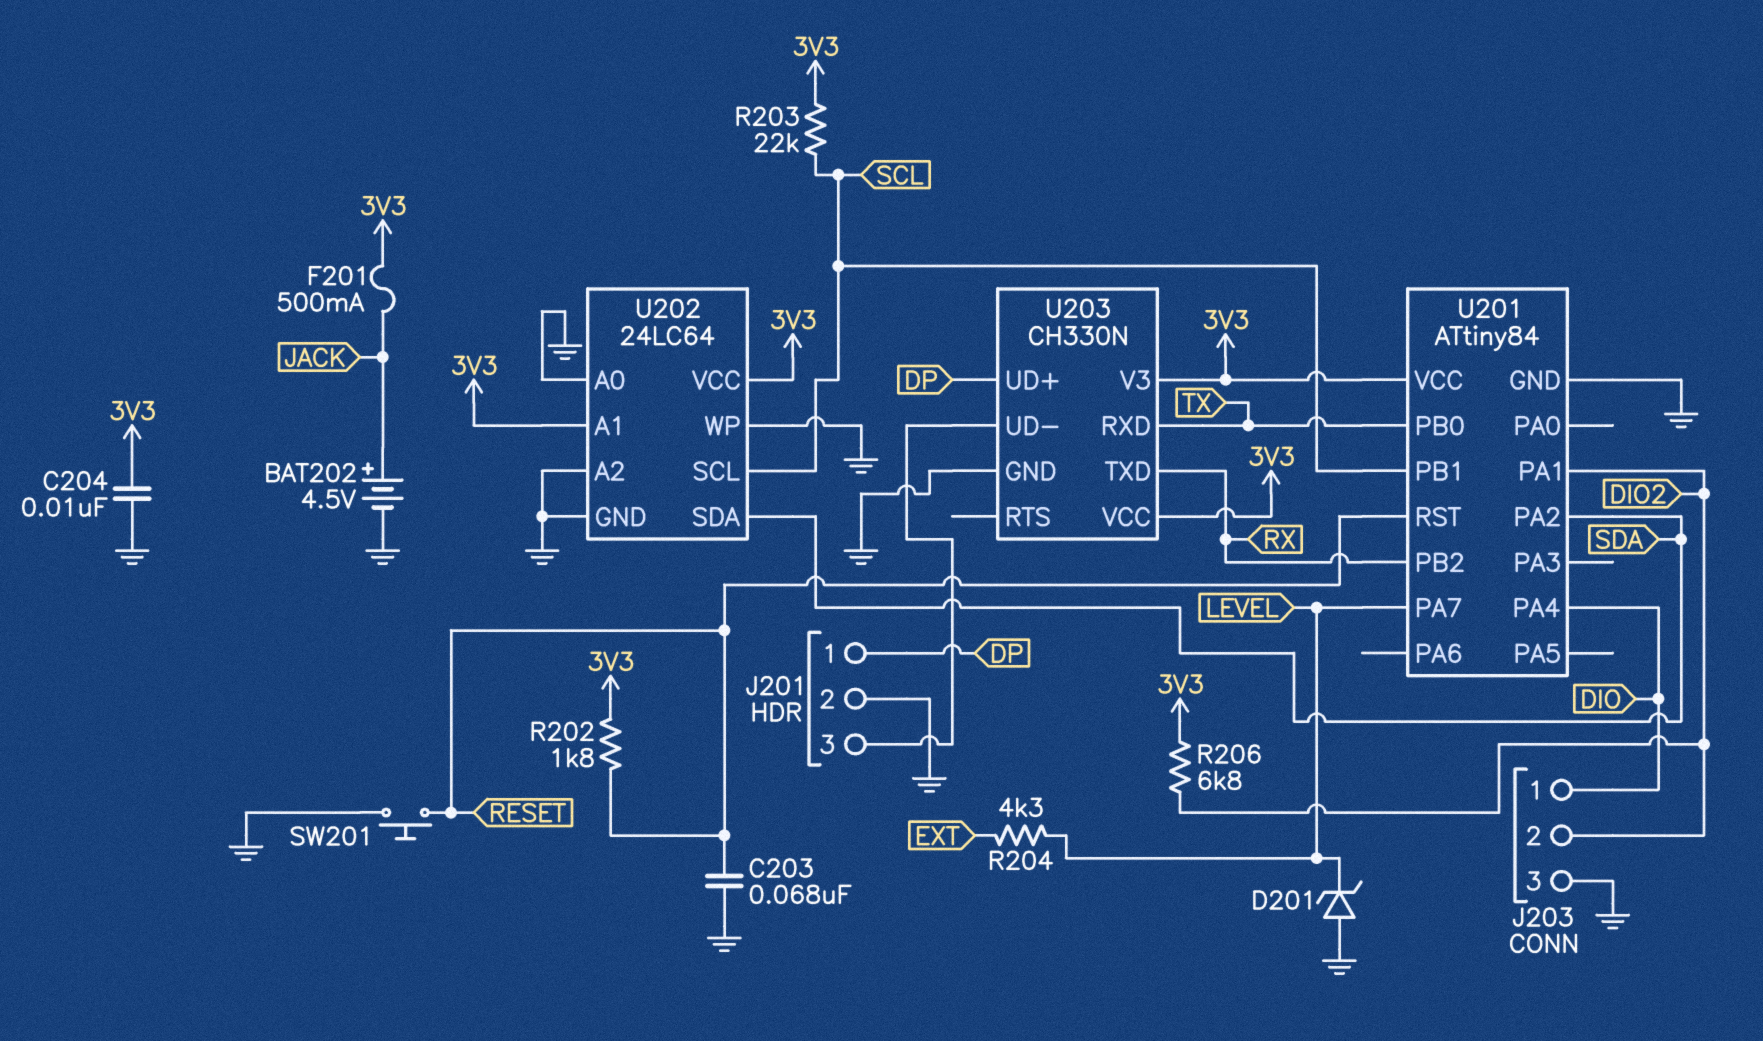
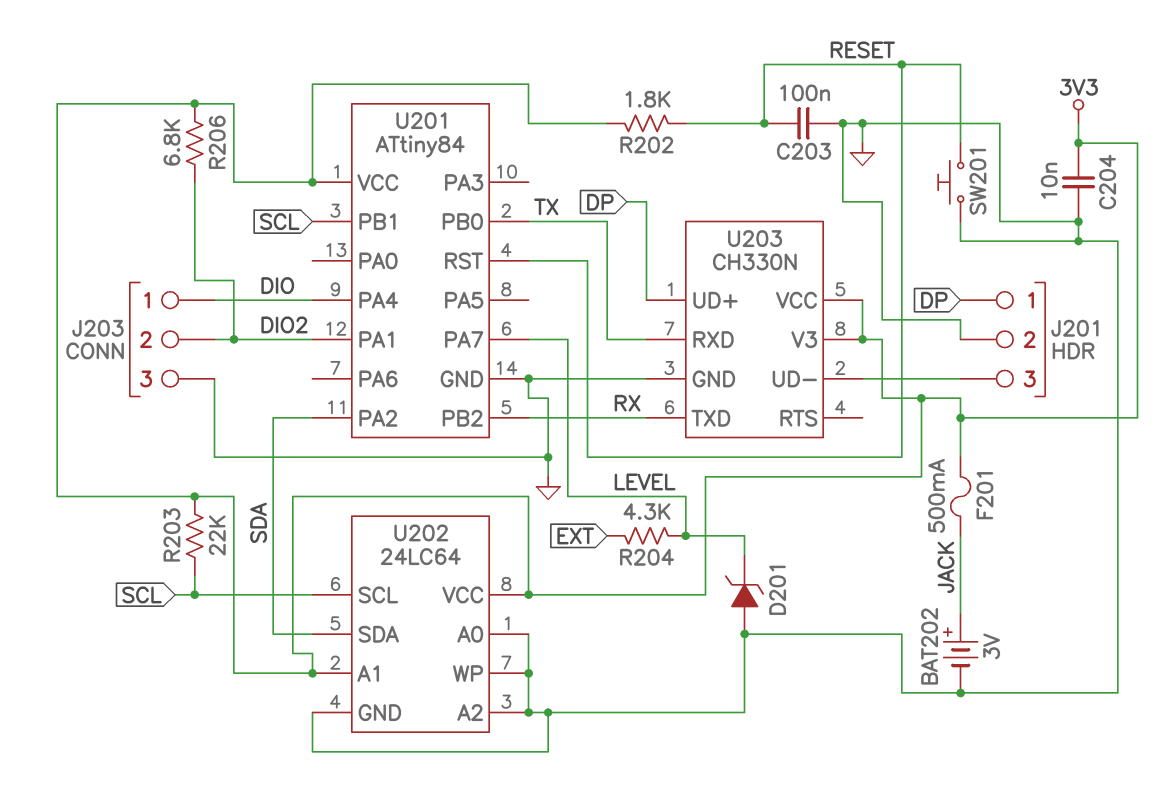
BAT202: 4.5V (plus JACK, minus GND) -> 3V (plus JACK, minus GND)
C203: 68nF (GND, RESET) -> 100nF (GND, RESET)

